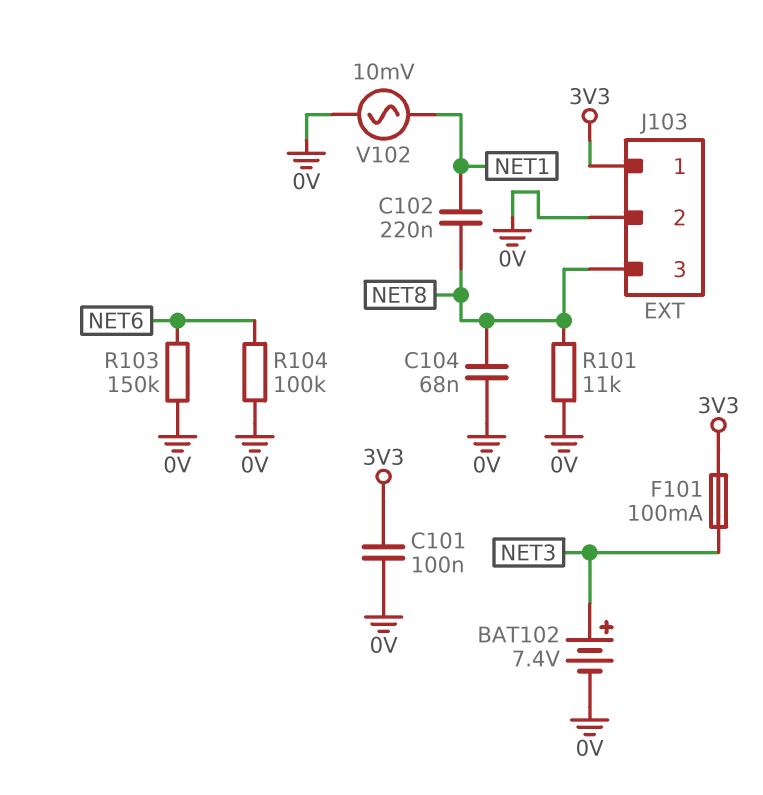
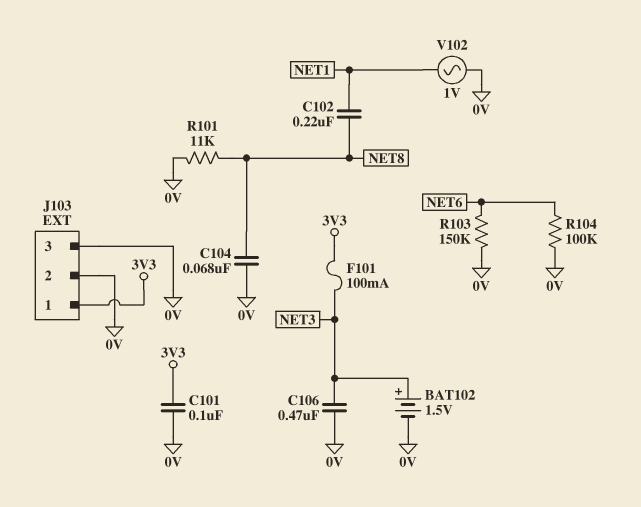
BAT102: 7.4V (plus NET3, minus 0V) -> 1.5V (plus NET3, minus 0V)
C106: none -> 470nF (0V, NET3)
J103 pin 3: NET8 -> 0V
V102: AC 10mV (0V, NET1) -> AC 1V (0V, NET1)

